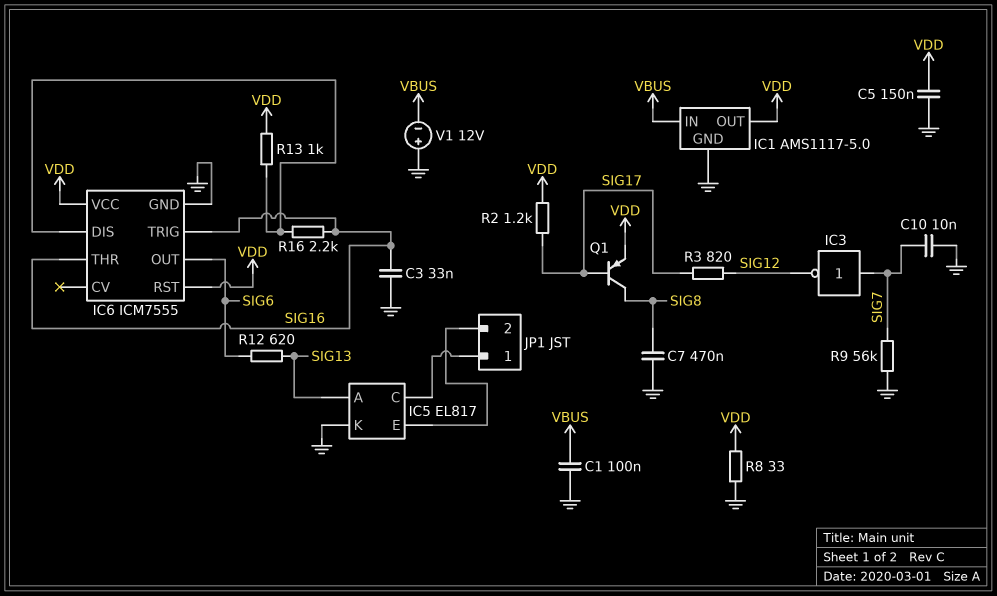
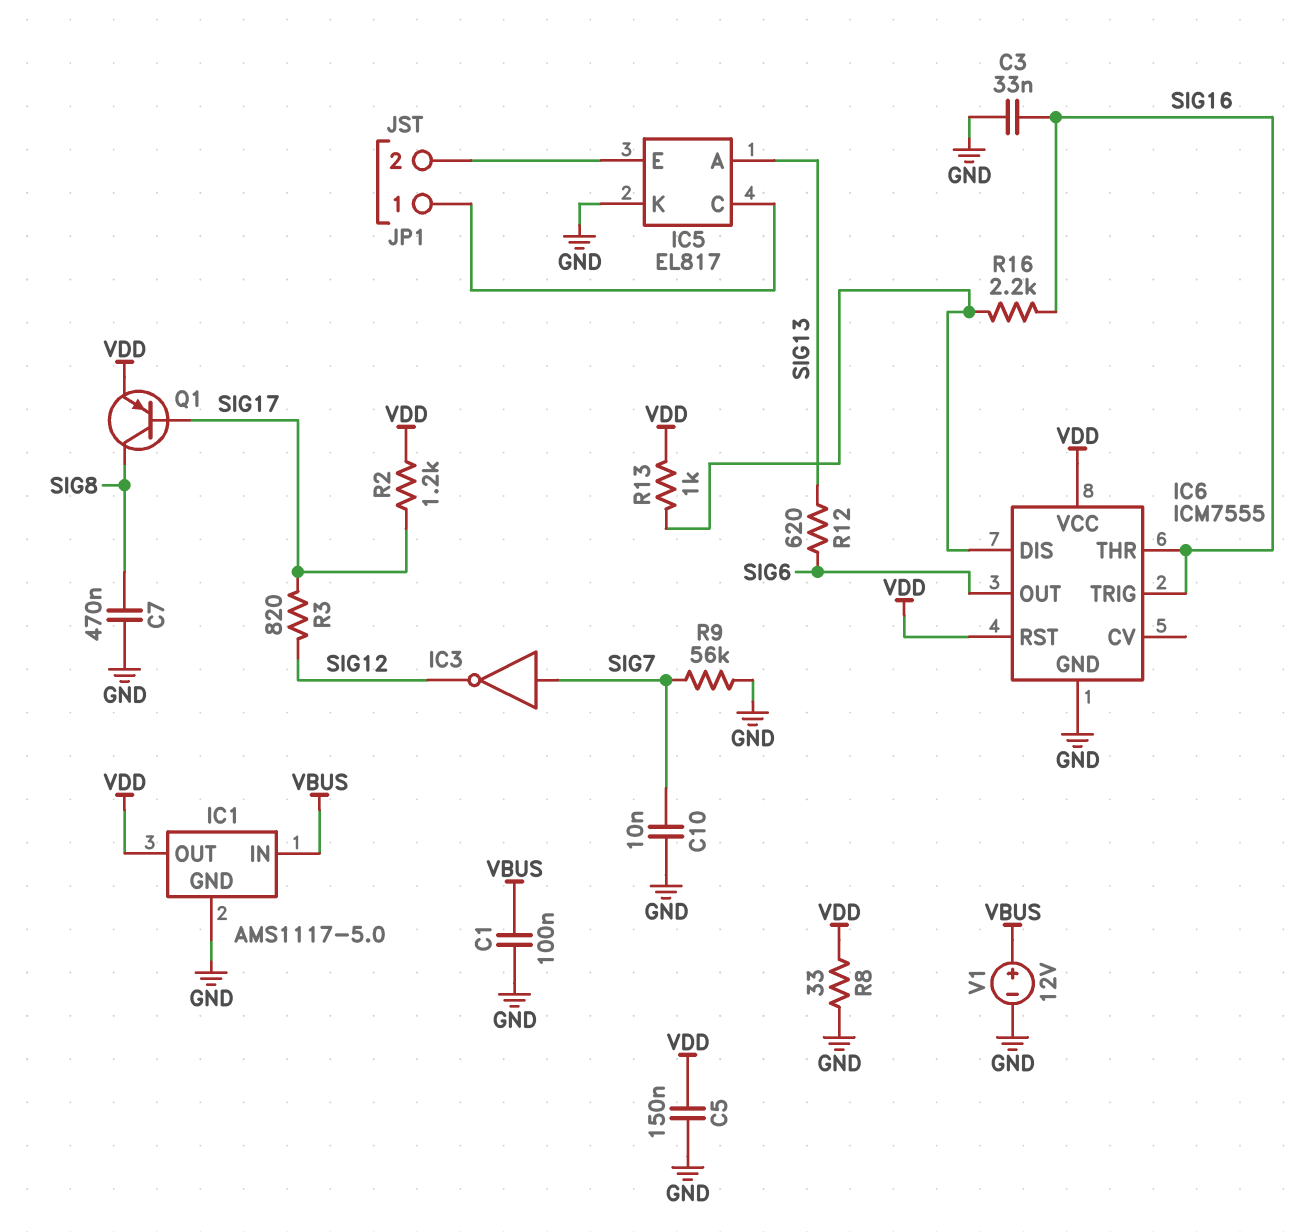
V1: 12V (plus GND, minus VBUS) -> 12V (plus VBUS, minus GND)

